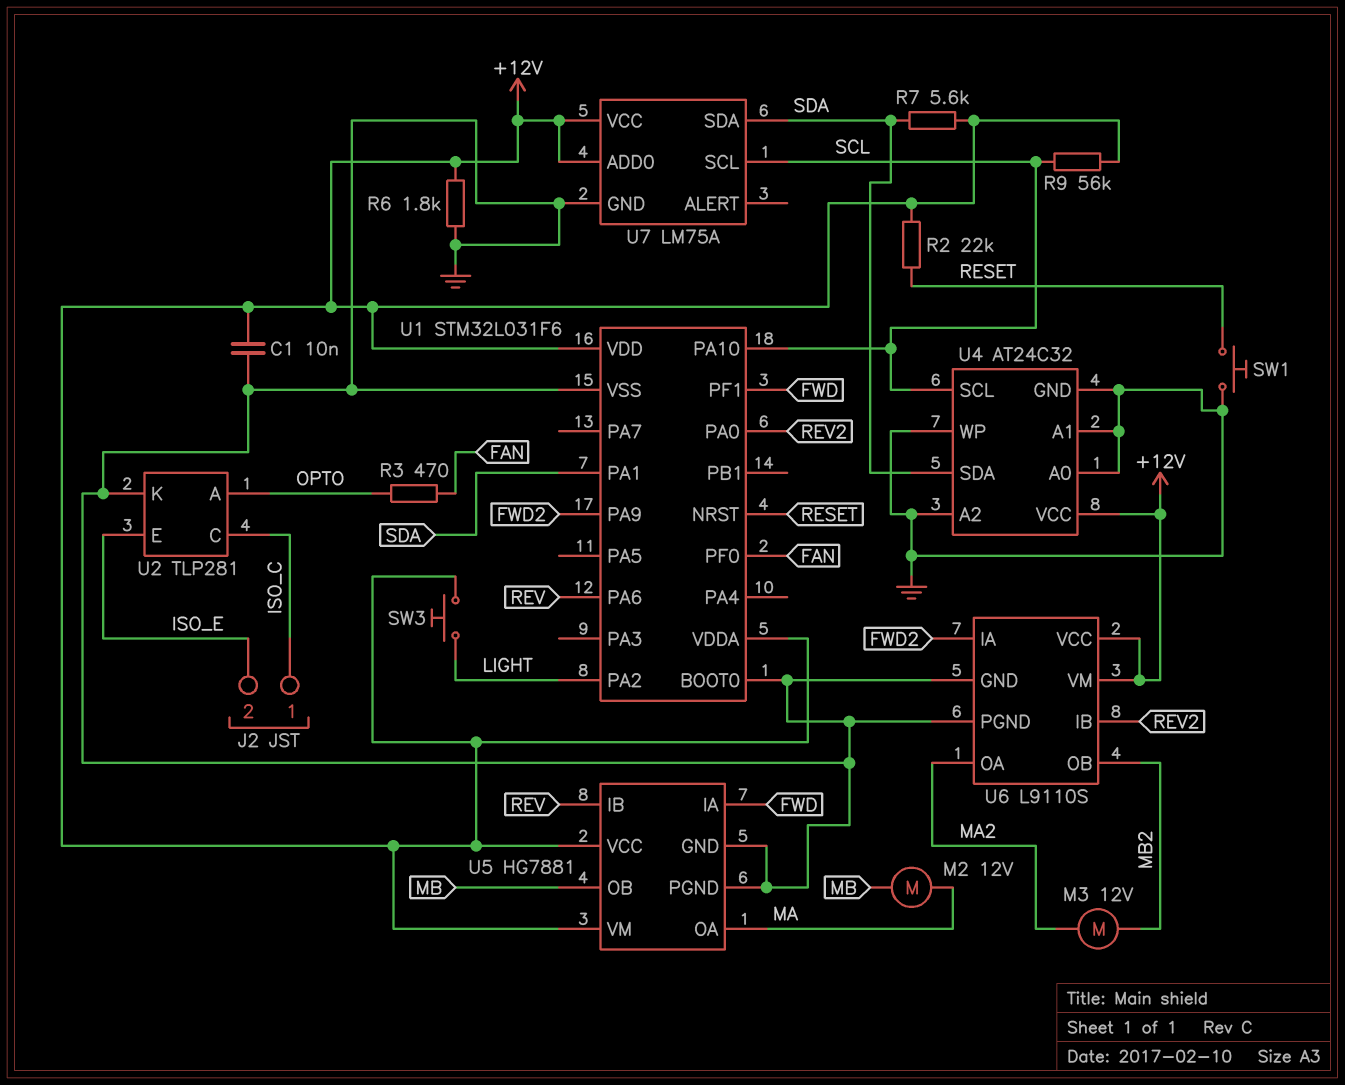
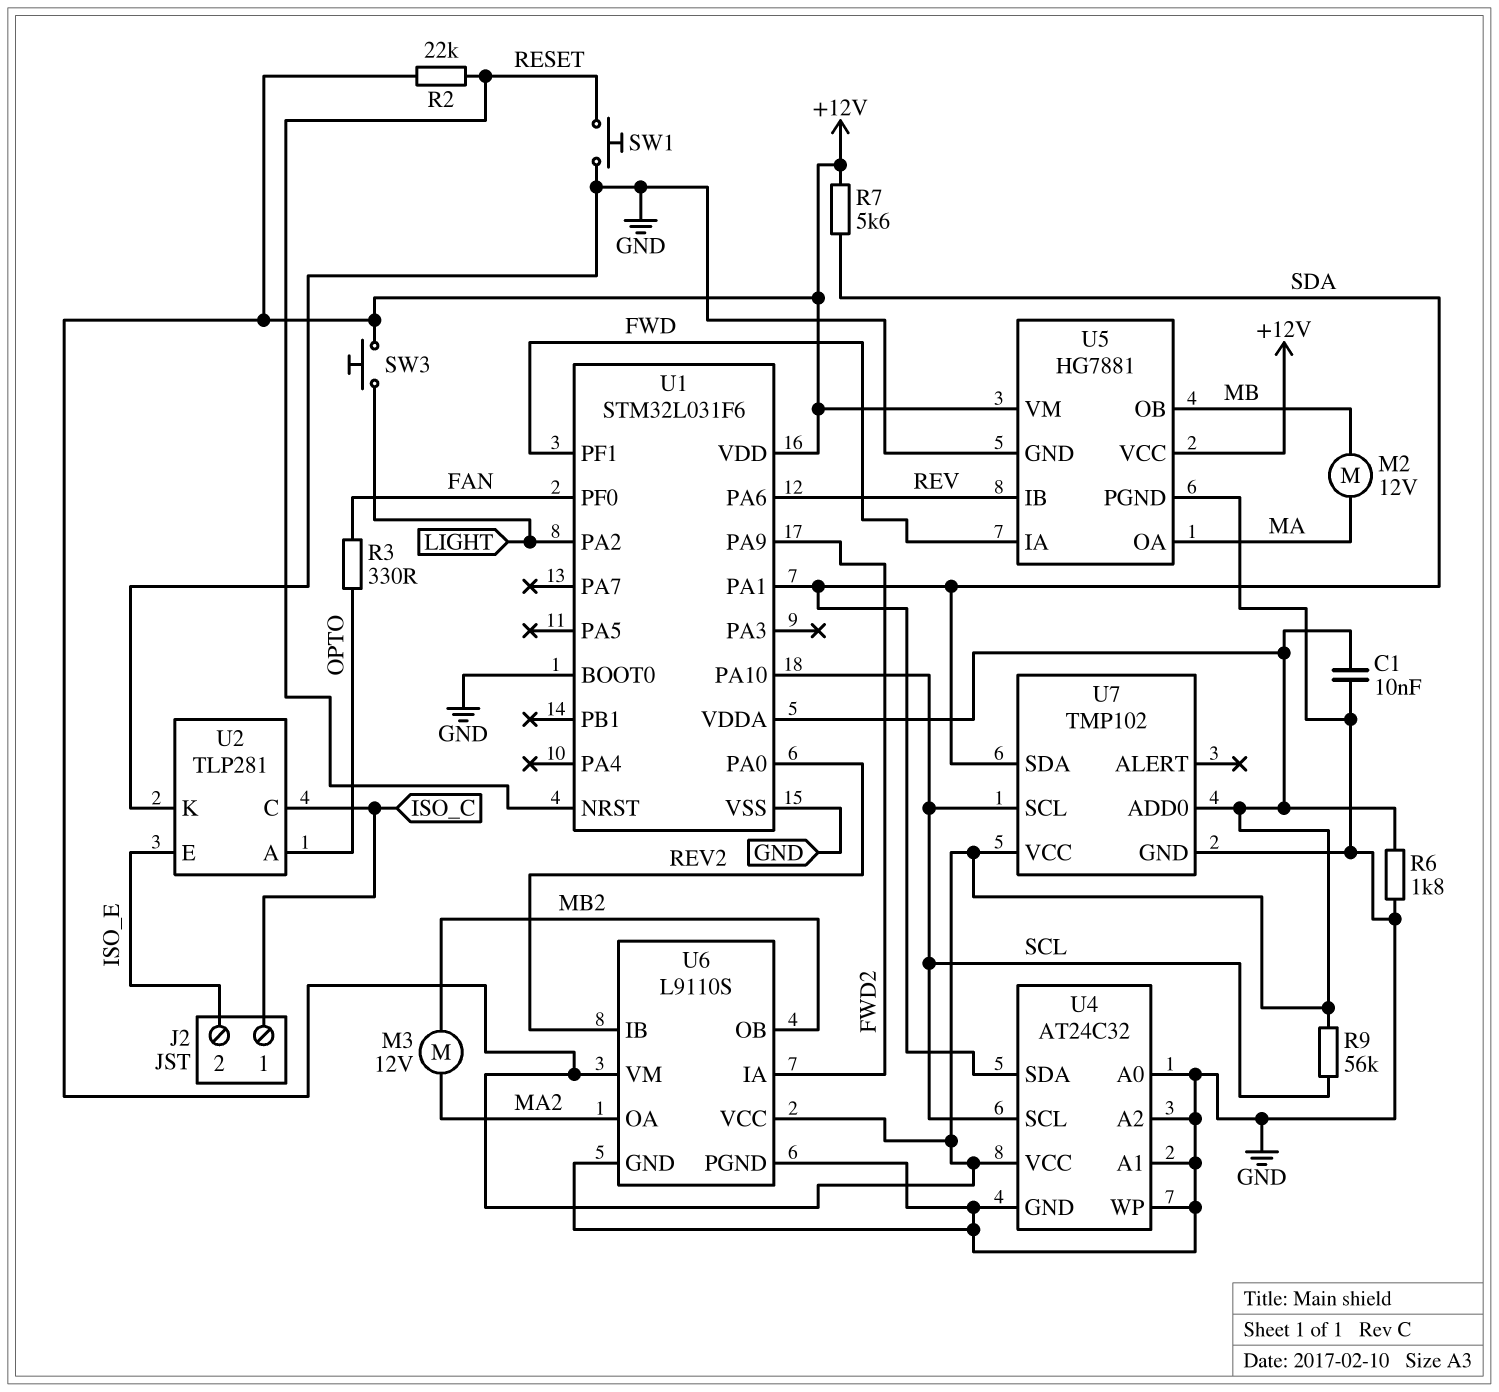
R3: 470 (FAN, OPTO) -> 330 (FAN, OPTO)
U7: LM75A -> TMP102

